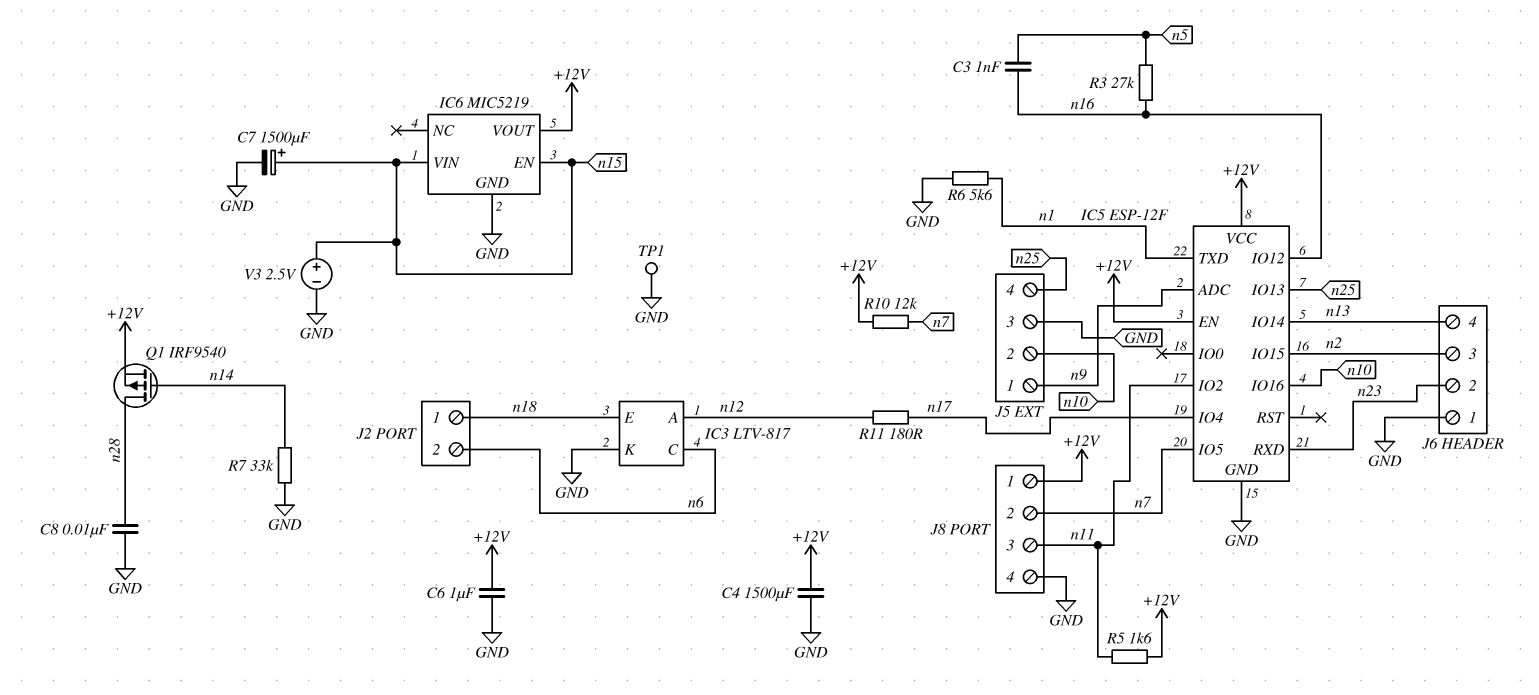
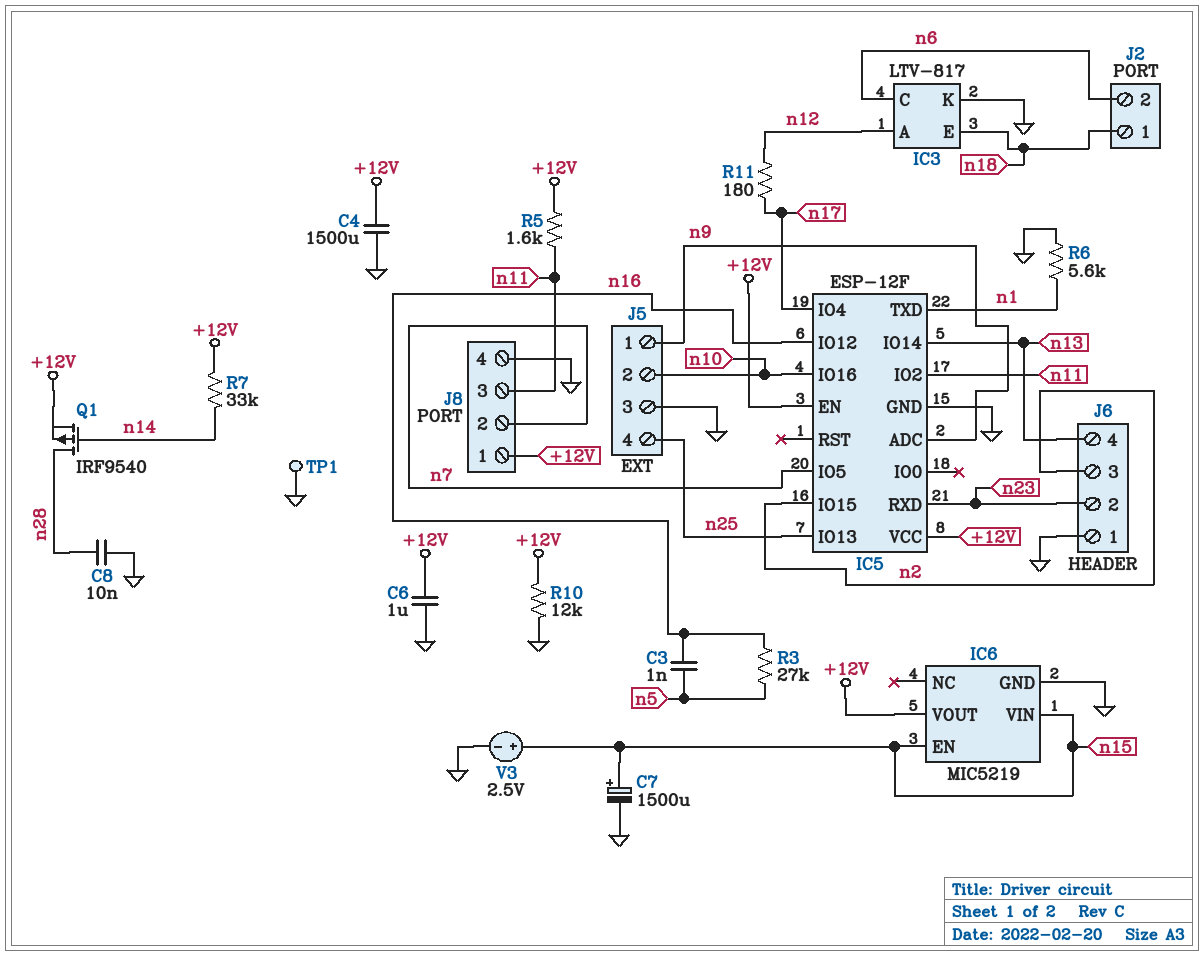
R7: 33k (GND, n14) -> 33k (+12V, n14)
R10: 12k (+12V, n7) -> 12k (+12V, GND)

